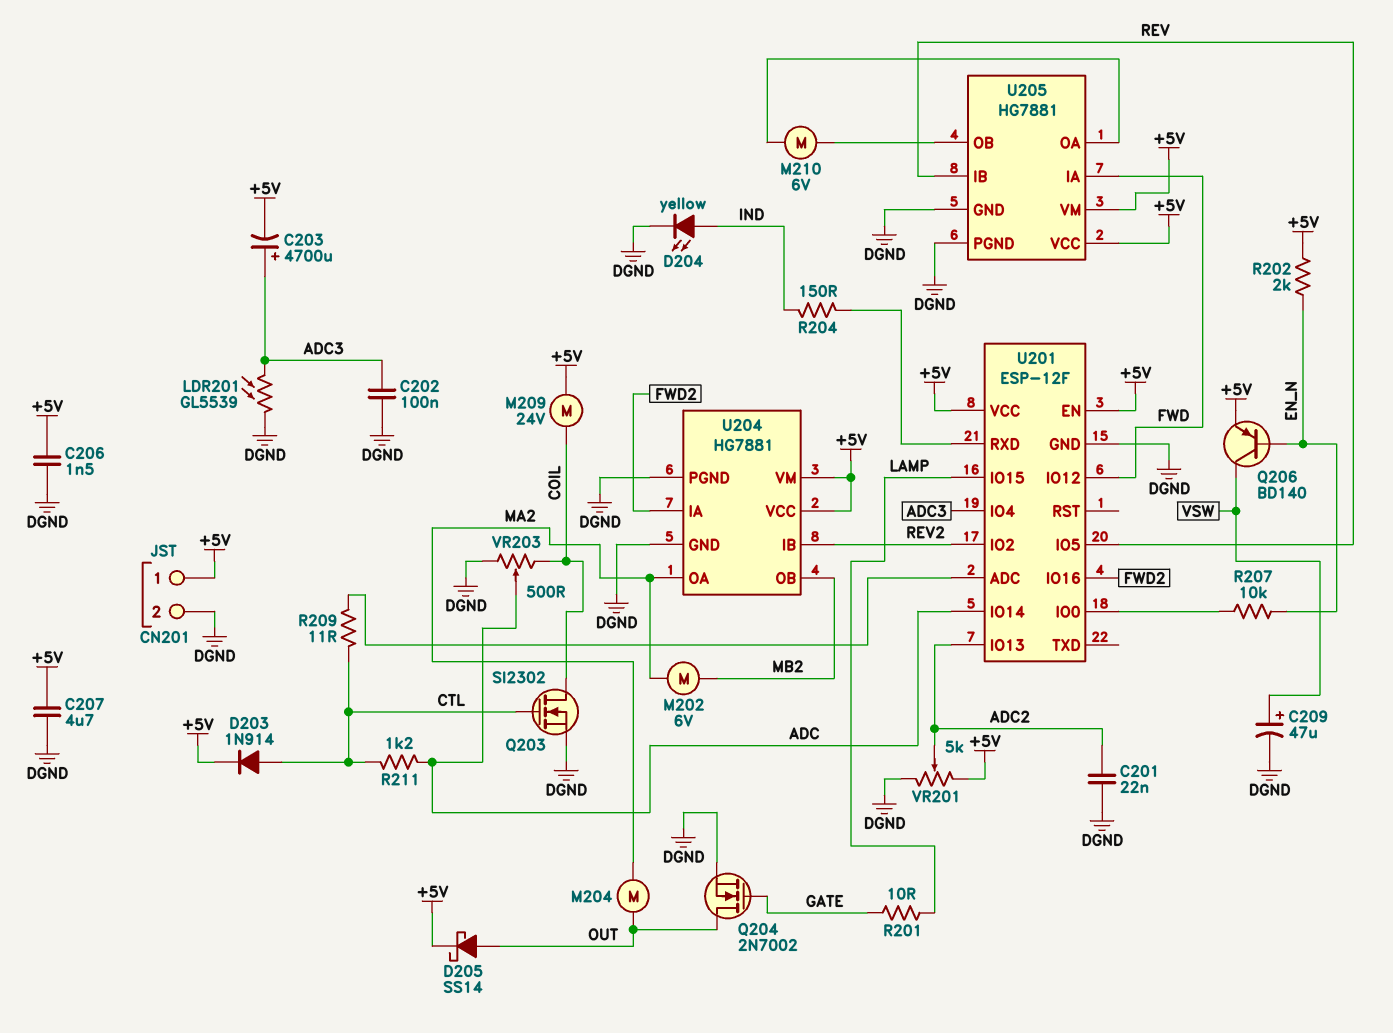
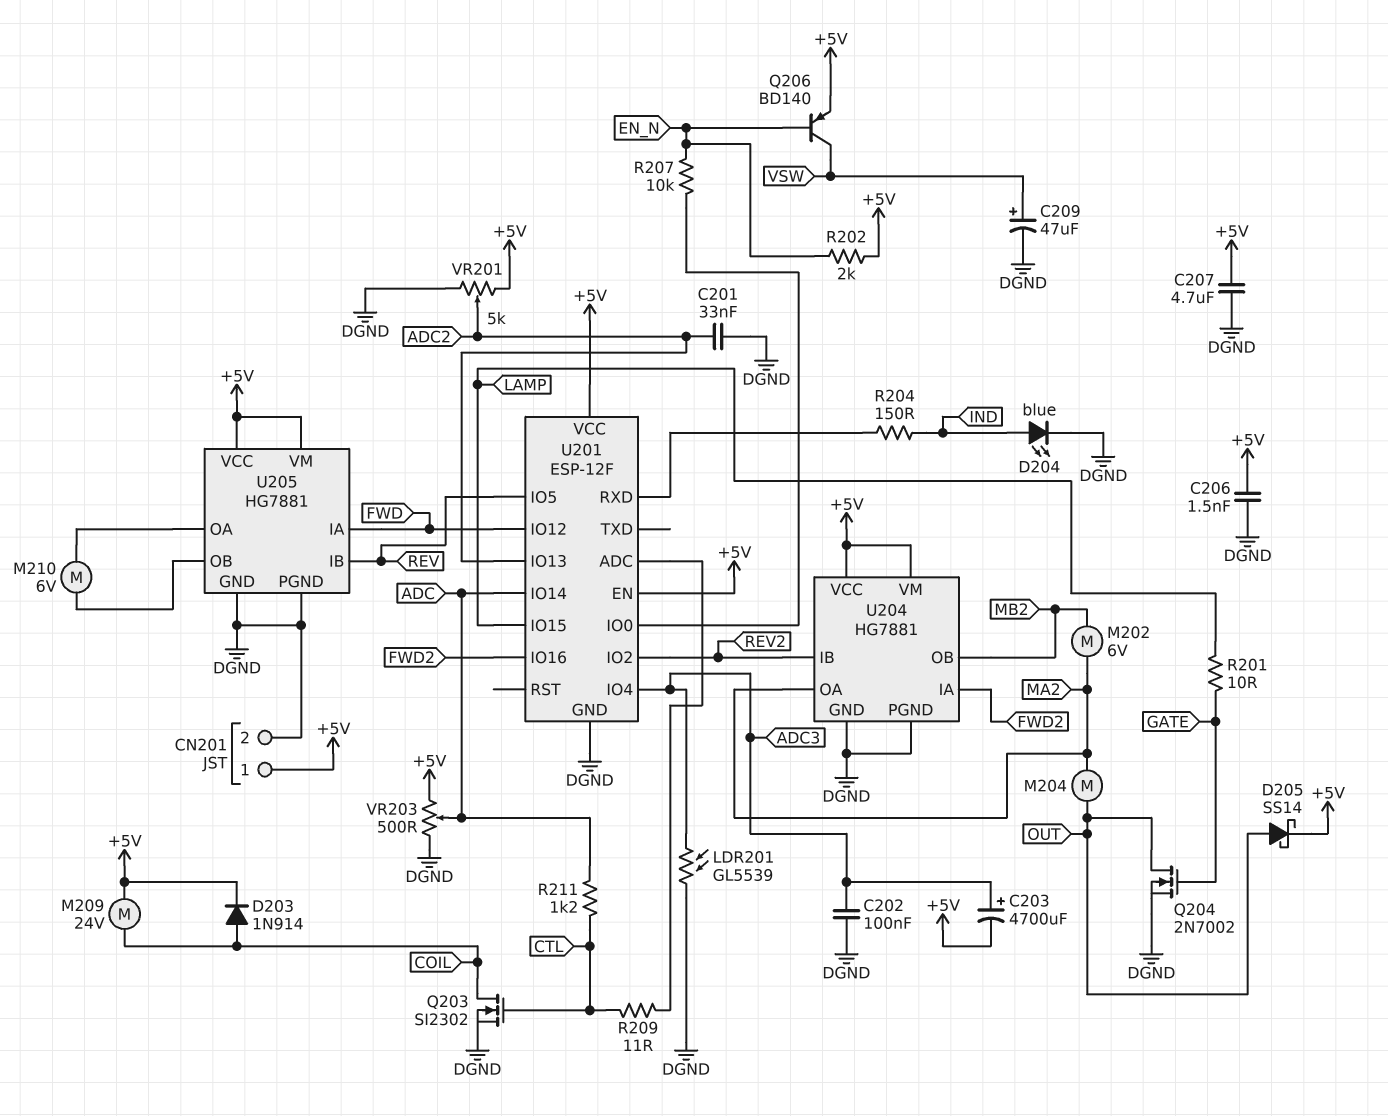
C201: 22nF (ADC2, DGND) -> 33nF (ADC2, DGND)
D203: diode 1N914 (A CTL, K +5V) -> diode 1N914 (A COIL, K +5V)
D204: LED yellow (A IND, K DGND) -> LED blue (A IND, K DGND)
VR203: 500 (COIL, DGND, wiper ADC) -> 500 (+5V, DGND, wiper ADC)

